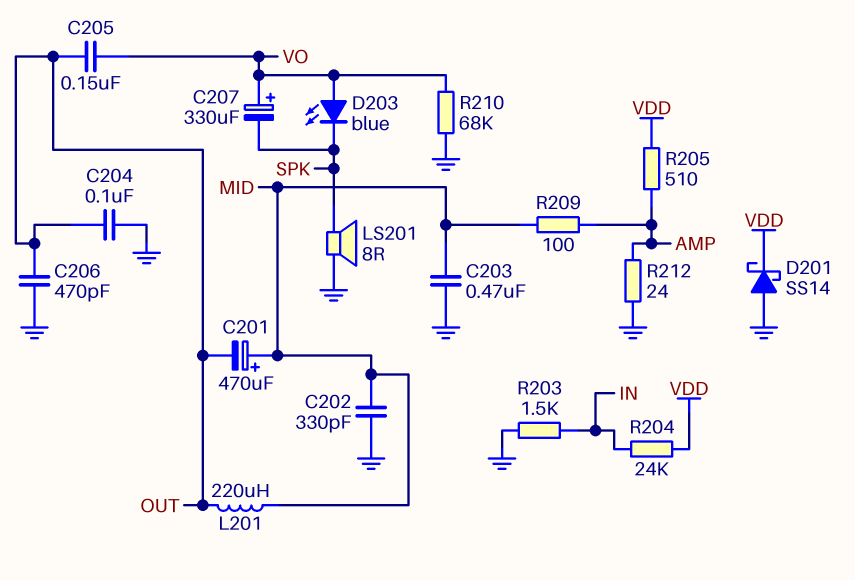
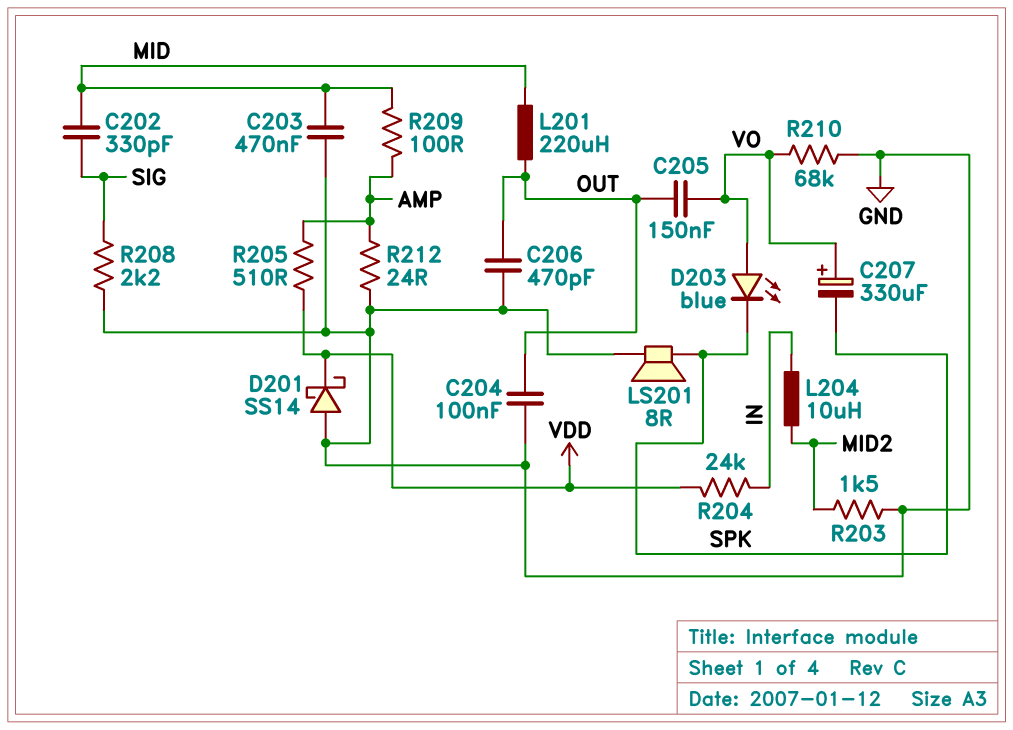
C201: 470uF (plus MID, minus OUT) -> none
C202: 330pF (GND, MID) -> 330pF (MID, SIG)
L204: none -> 10uH (IN, MID2)
R203: 1.5k (GND, IN) -> 1.5k (GND, MID2)
R208: none -> 2.2k (GND, SIG)

